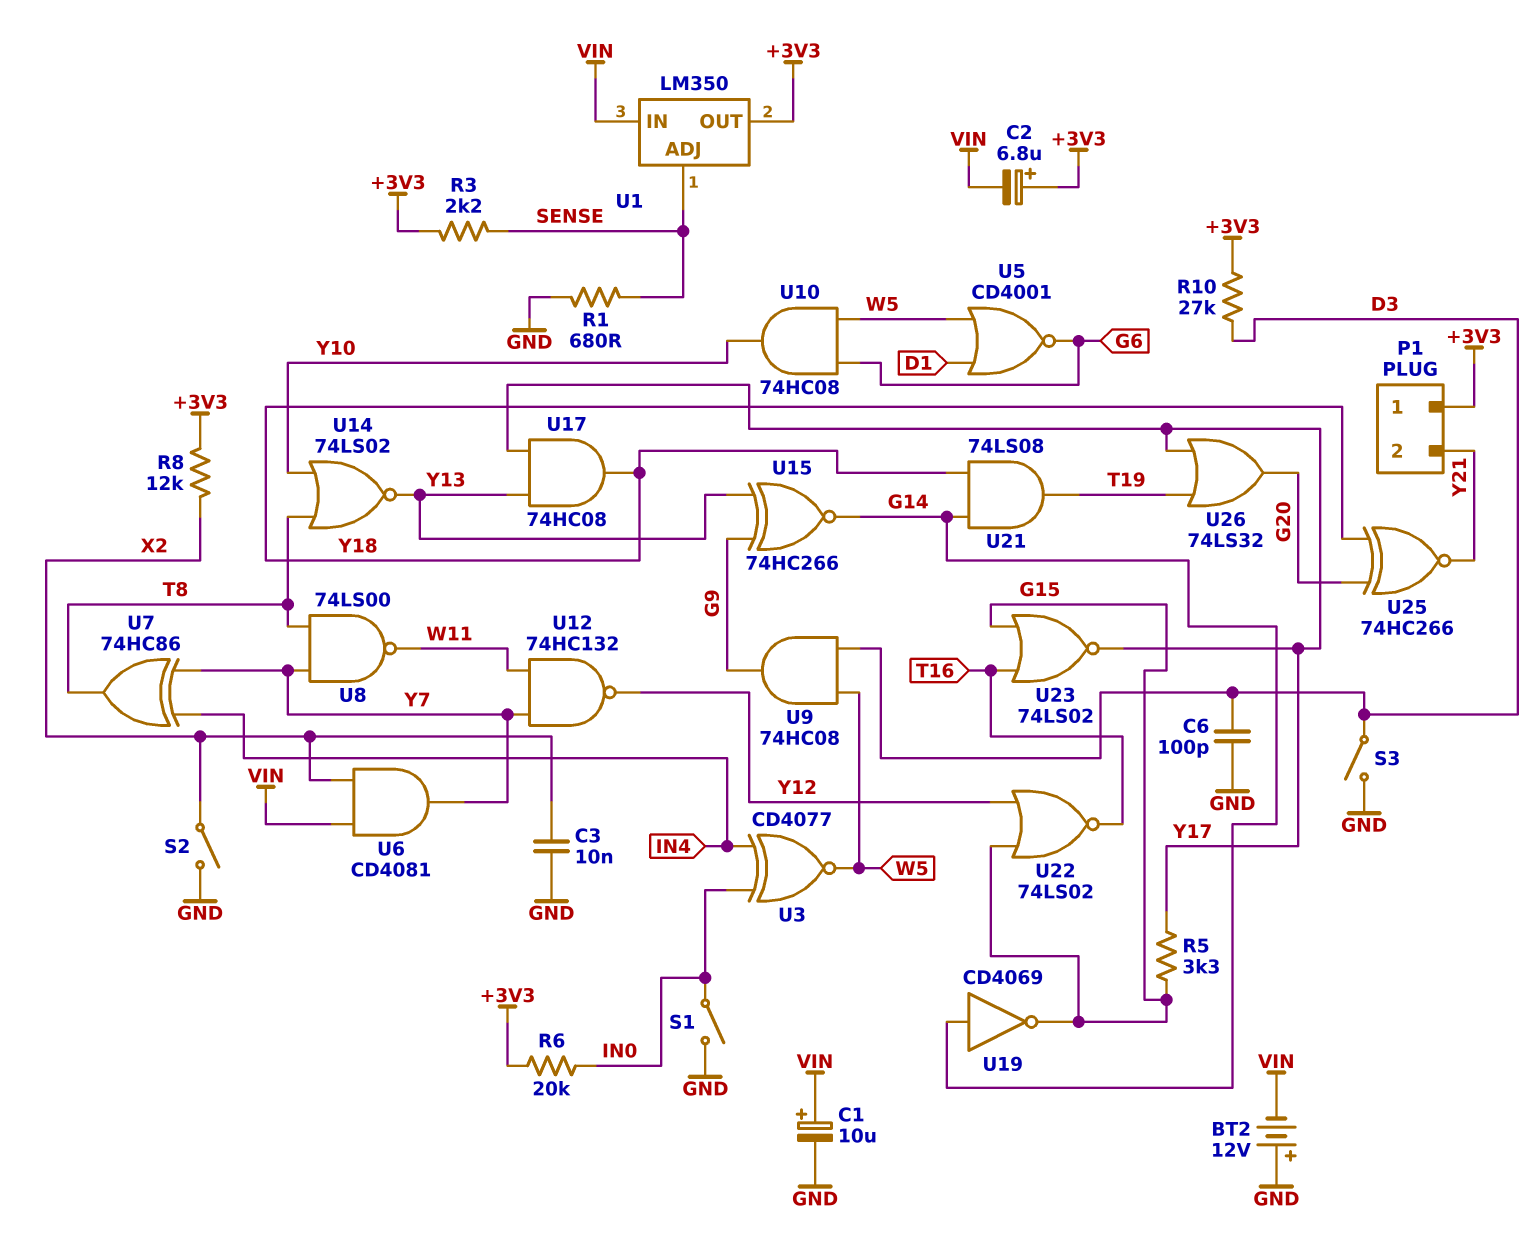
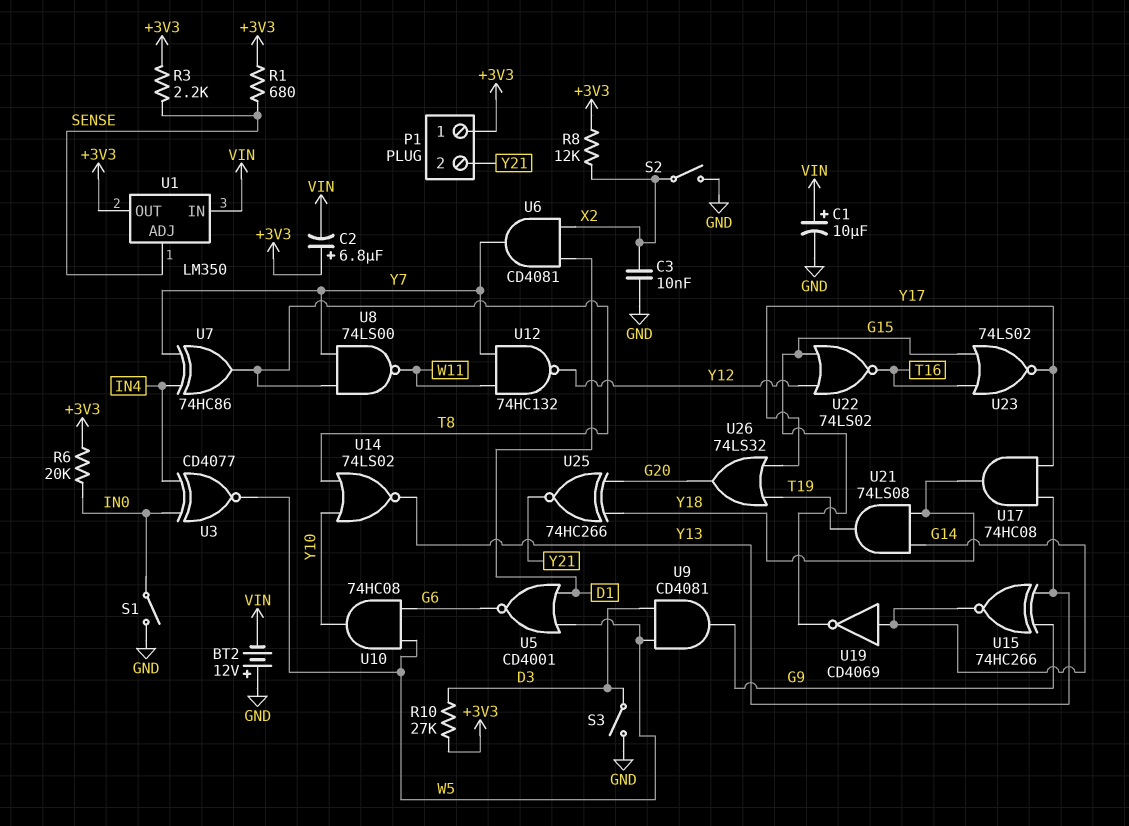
C6: 100pF (D3, GND) -> none
R1: 680 (GND, SENSE) -> 680 (+3V3, SENSE)
R5: 3.3k (G15, Y17) -> none
U6: AND CD4081 (in VIN, in X2, out Y7) -> AND CD4081 (in D1, in X2, out Y7)
U9: AND 74HC08 (in D3, in W5, out G9) -> AND CD4081 (in D3, in W5, out G9)

